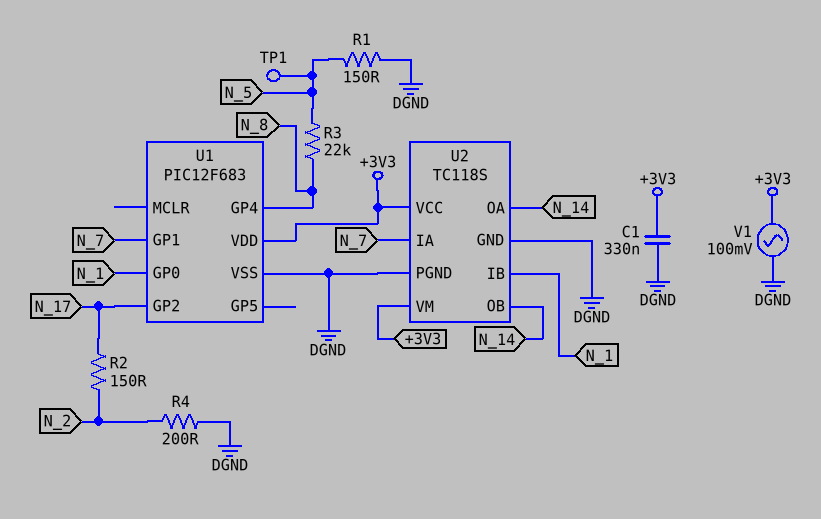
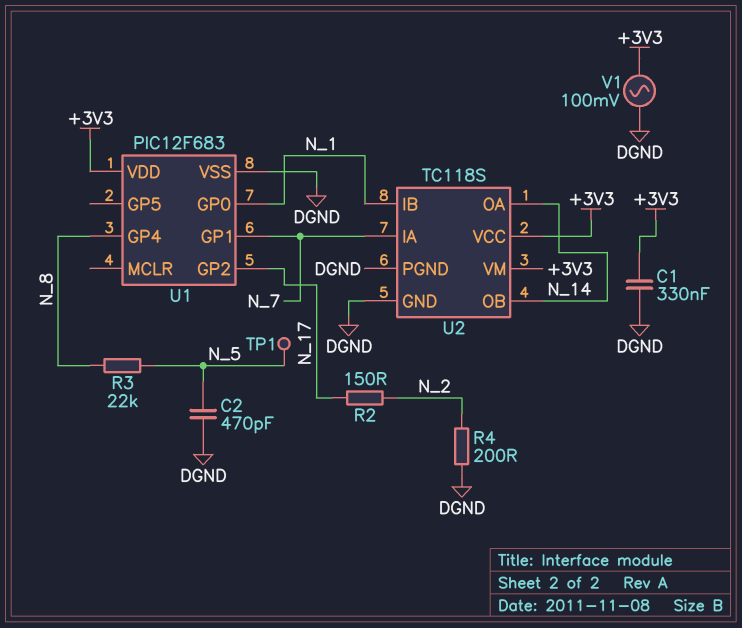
C2: none -> 470pF (DGND, N_5)
R1: 150 (DGND, N_5) -> none

